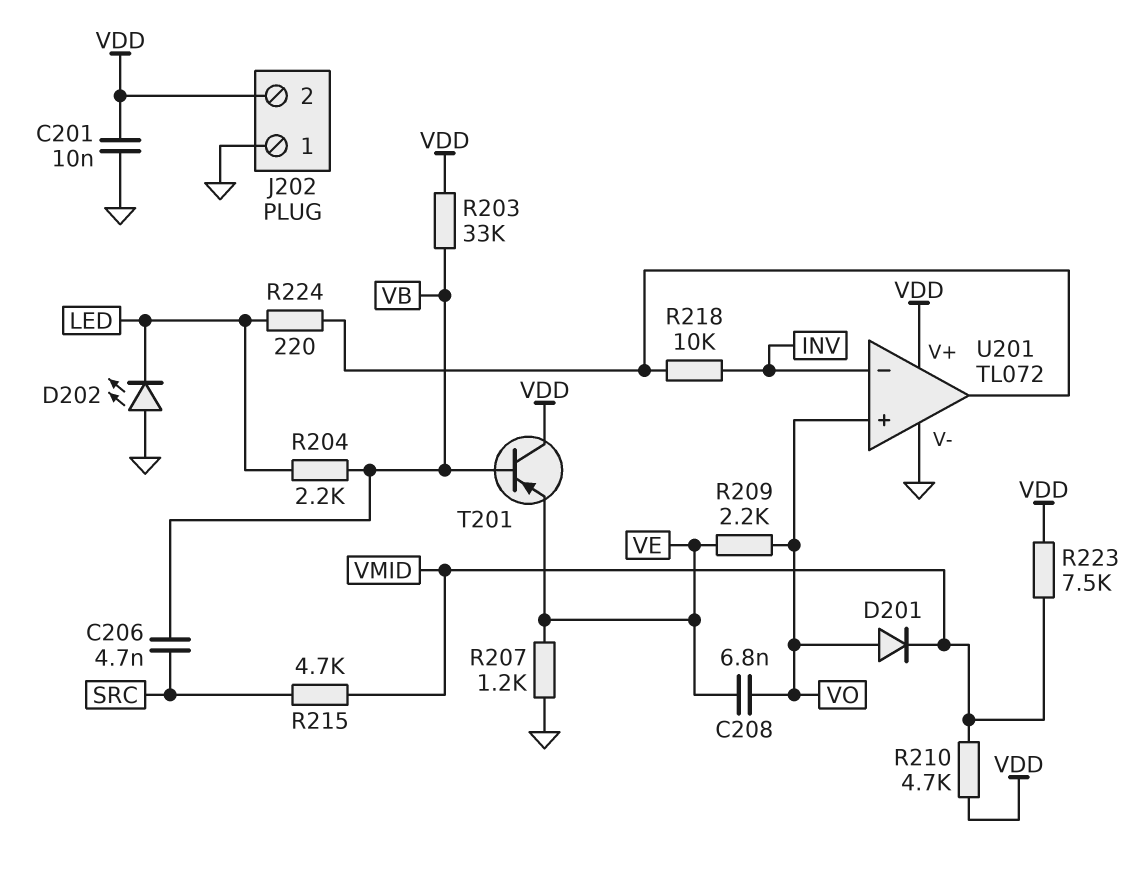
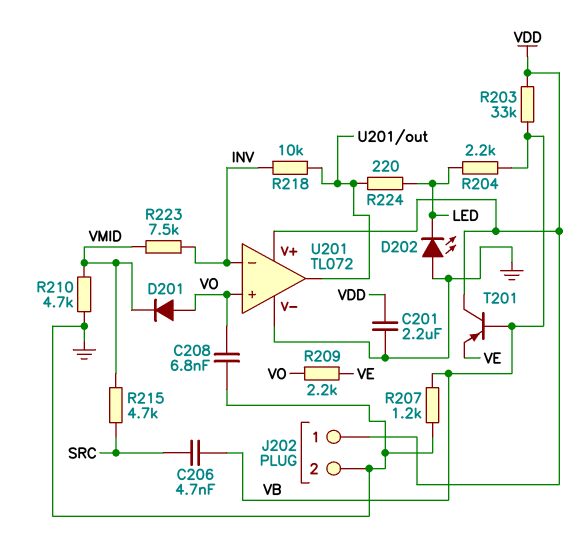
C201: 10nF (GND, VDD) -> 2.2uF (GND, VDD)
C208: 6.8nF (VE, VO) -> 6.8nF (GND, VO)
J202 pin 1: GND -> VDD
J202 pin 2: VDD -> GND
R207: 1.2k (GND, VE) -> 1.2k (GND, VB)
R210: 4.7k (VDD, VMID) -> 4.7k (GND, VMID)
R223: 7.5k (VDD, VMID) -> 7.5k (INV, VMID)

